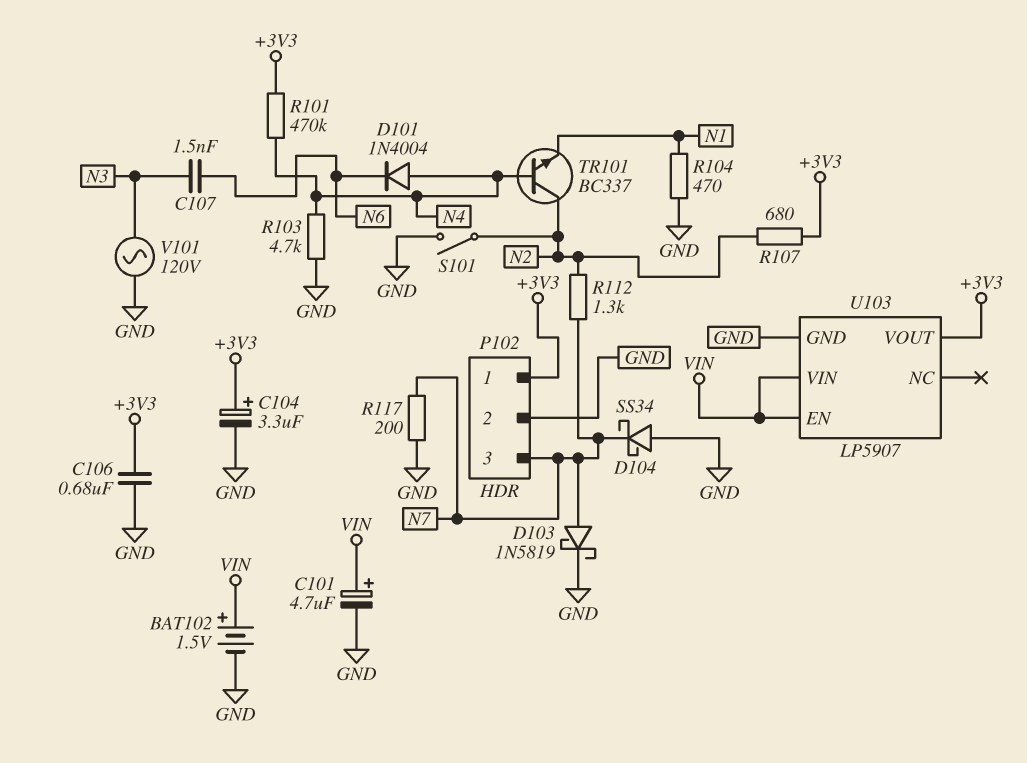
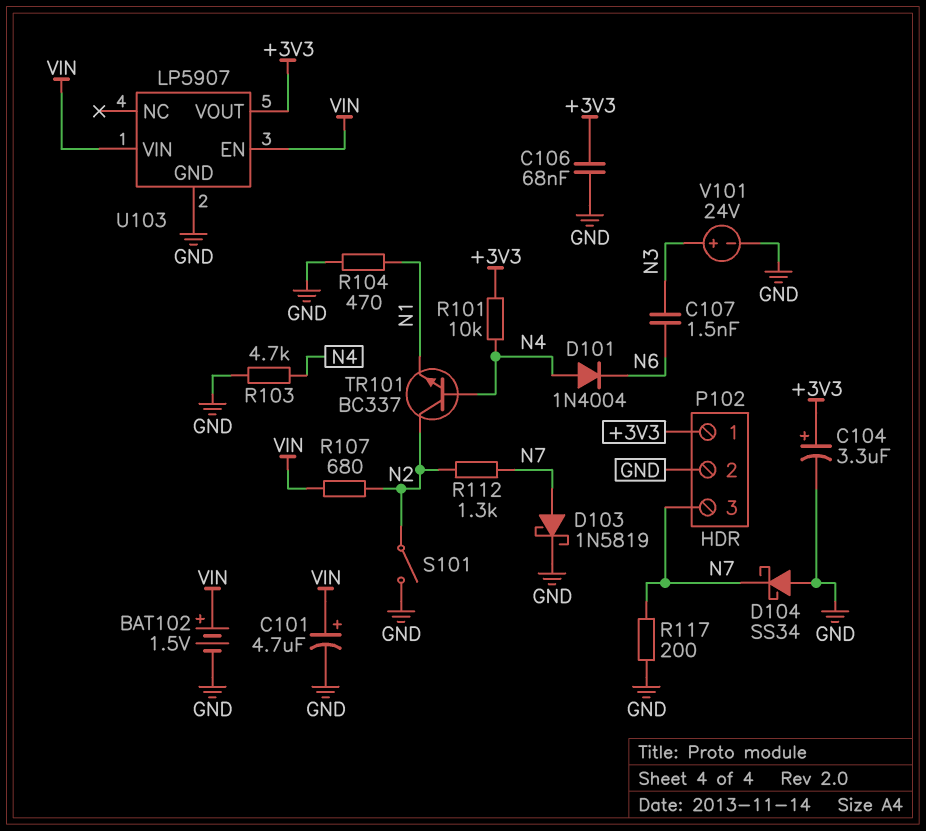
C106: 680nF (+3V3, GND) -> 68nF (+3V3, GND)
R101: 470k (+3V3, N4) -> 10k (+3V3, N4)
R107: 680 (+3V3, N2) -> 680 (N2, VIN)
V101: AC 120V (GND, N3) -> 24V (plus N3, minus GND)

